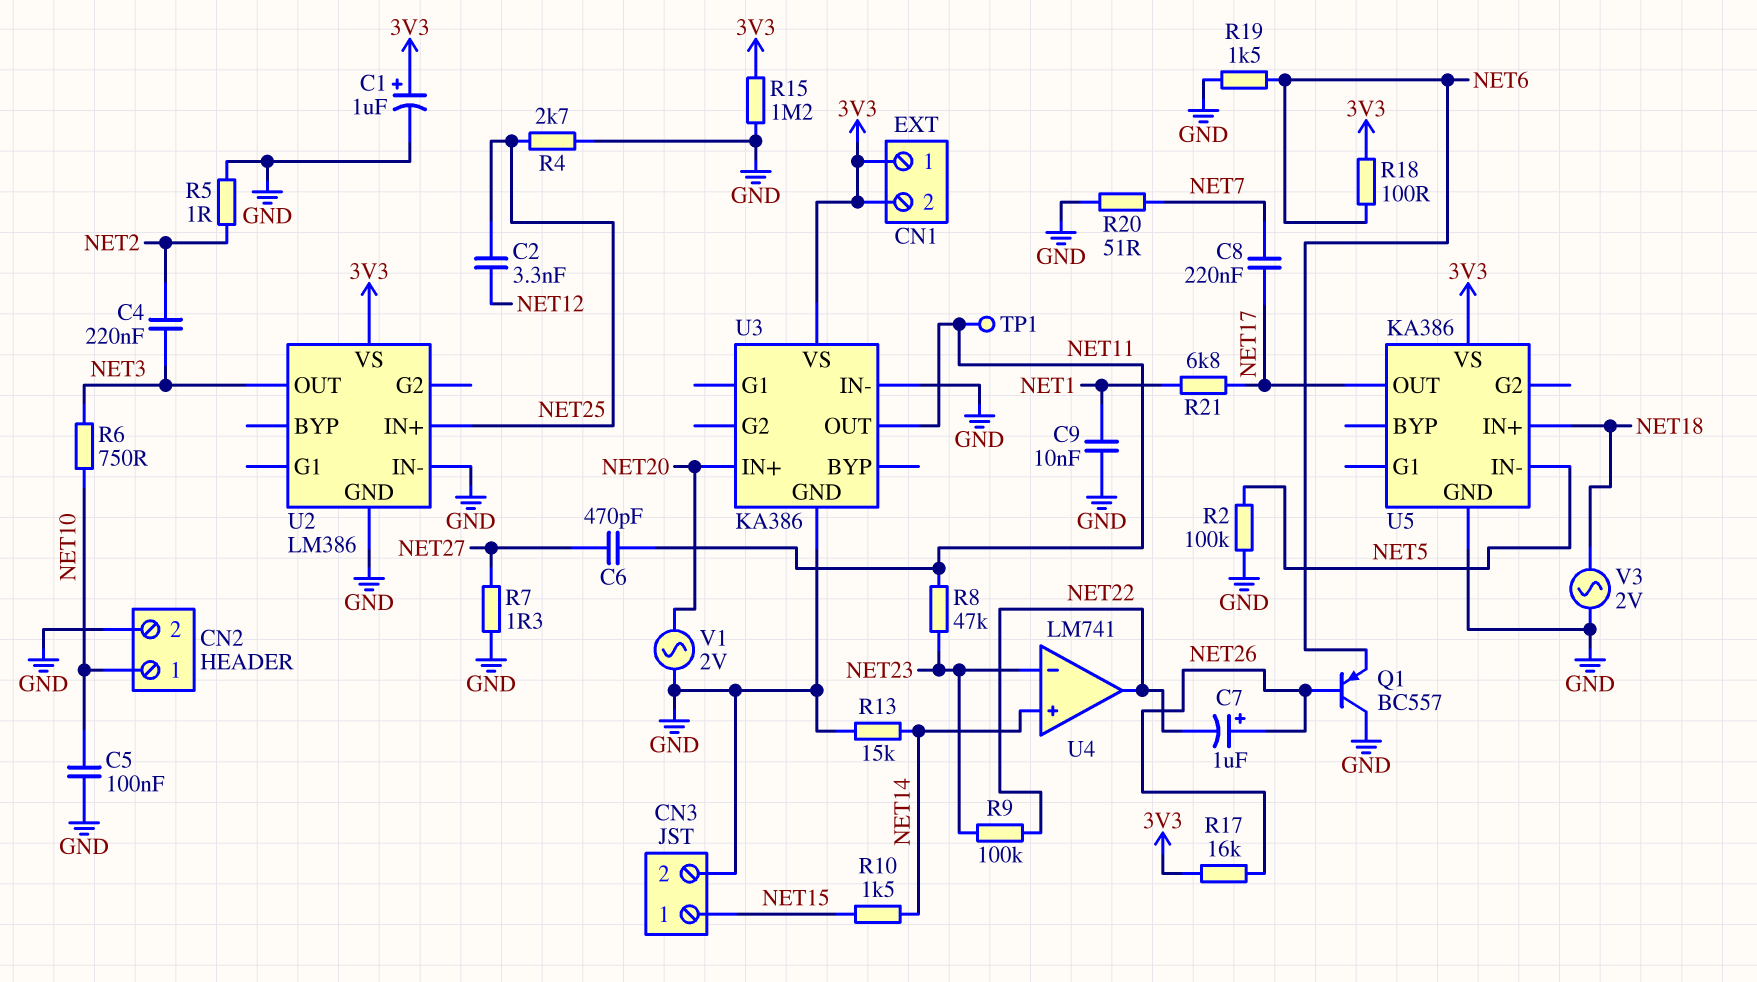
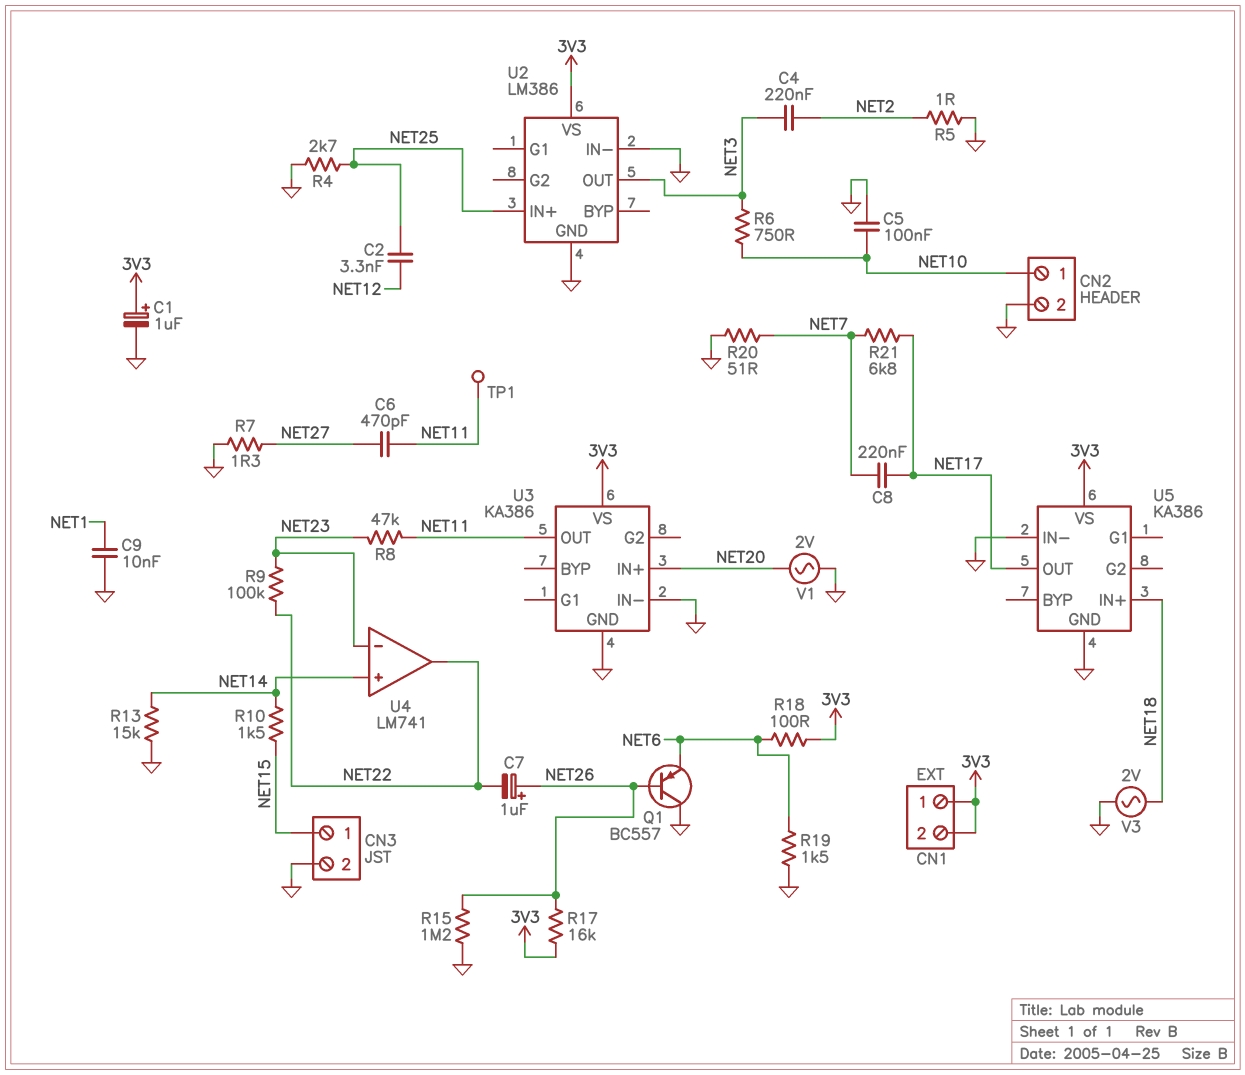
R2: 100k (GND, NET5) -> none
R15: 1.2M (3V3, GND) -> 1.2M (GND, NET26)
R21: 6.8k (NET1, NET17) -> 6.8k (NET7, NET17)
U5 pin IN-: NET5 -> GND

